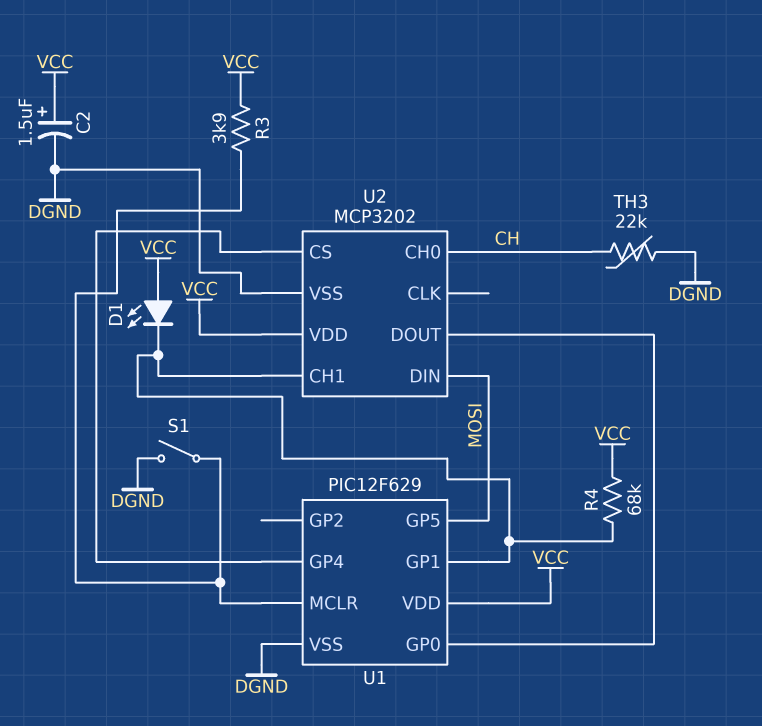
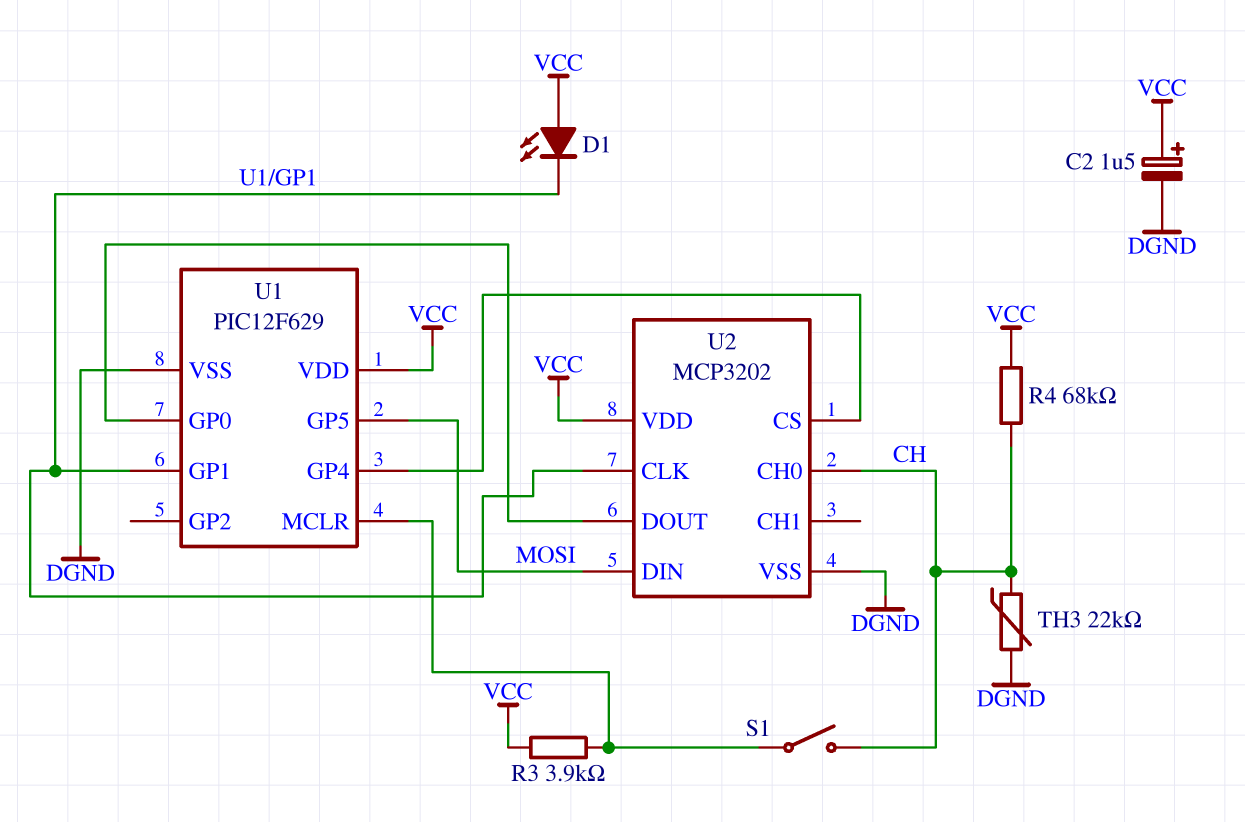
R4: 68k (U1/GP1, VCC) -> 68k (CH, VCC)
S1: switch (DGND, U1/MCLR) -> switch (CH, U1/MCLR)
U2 pin CH1: U1/GP1 -> none
U2 pin CLK: none -> U1/GP1

